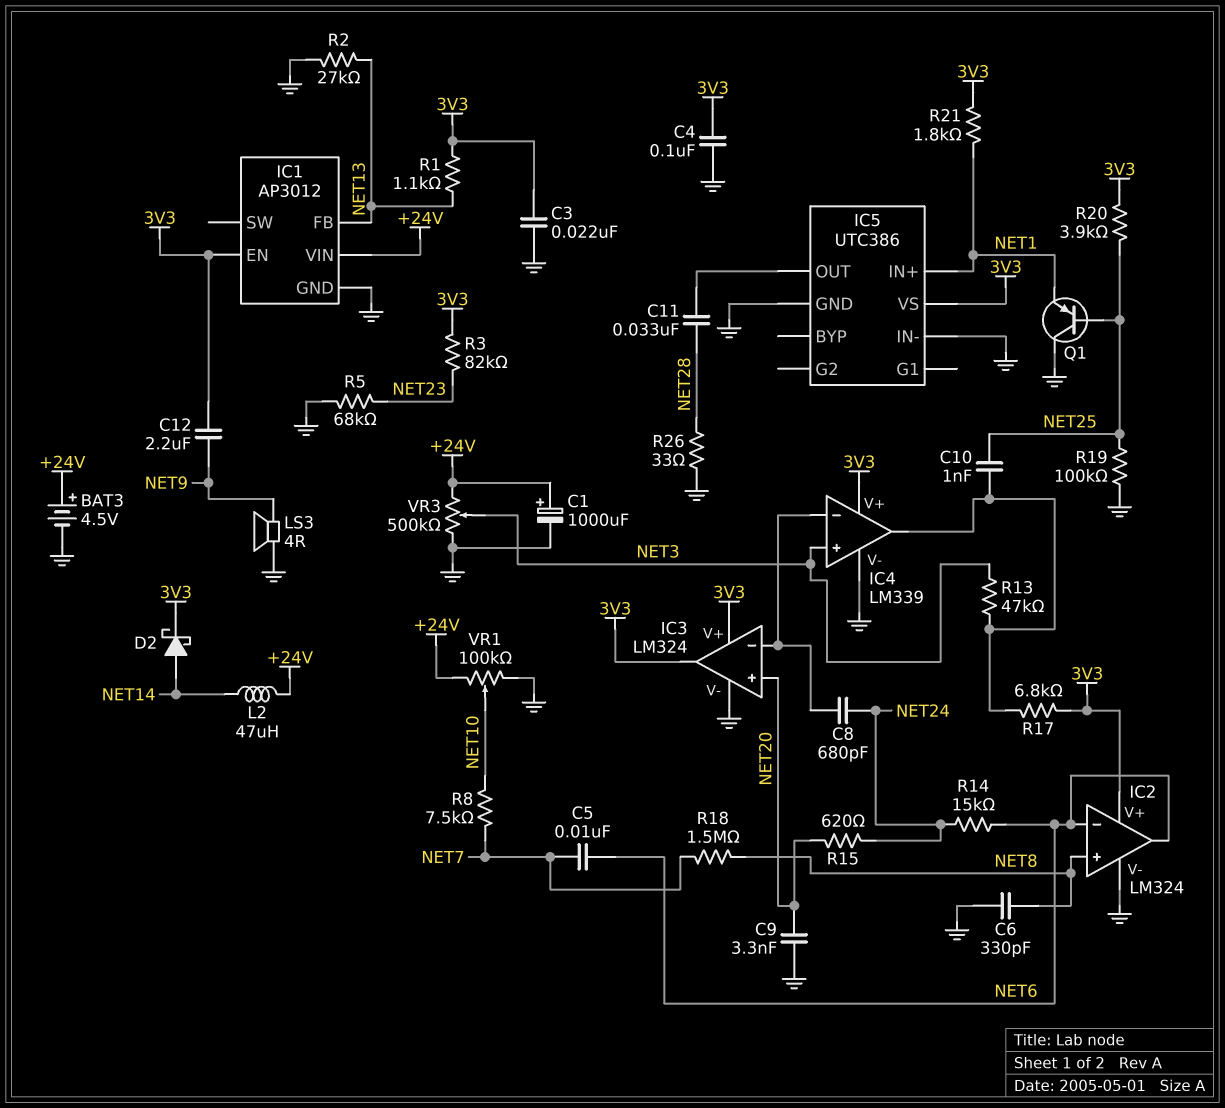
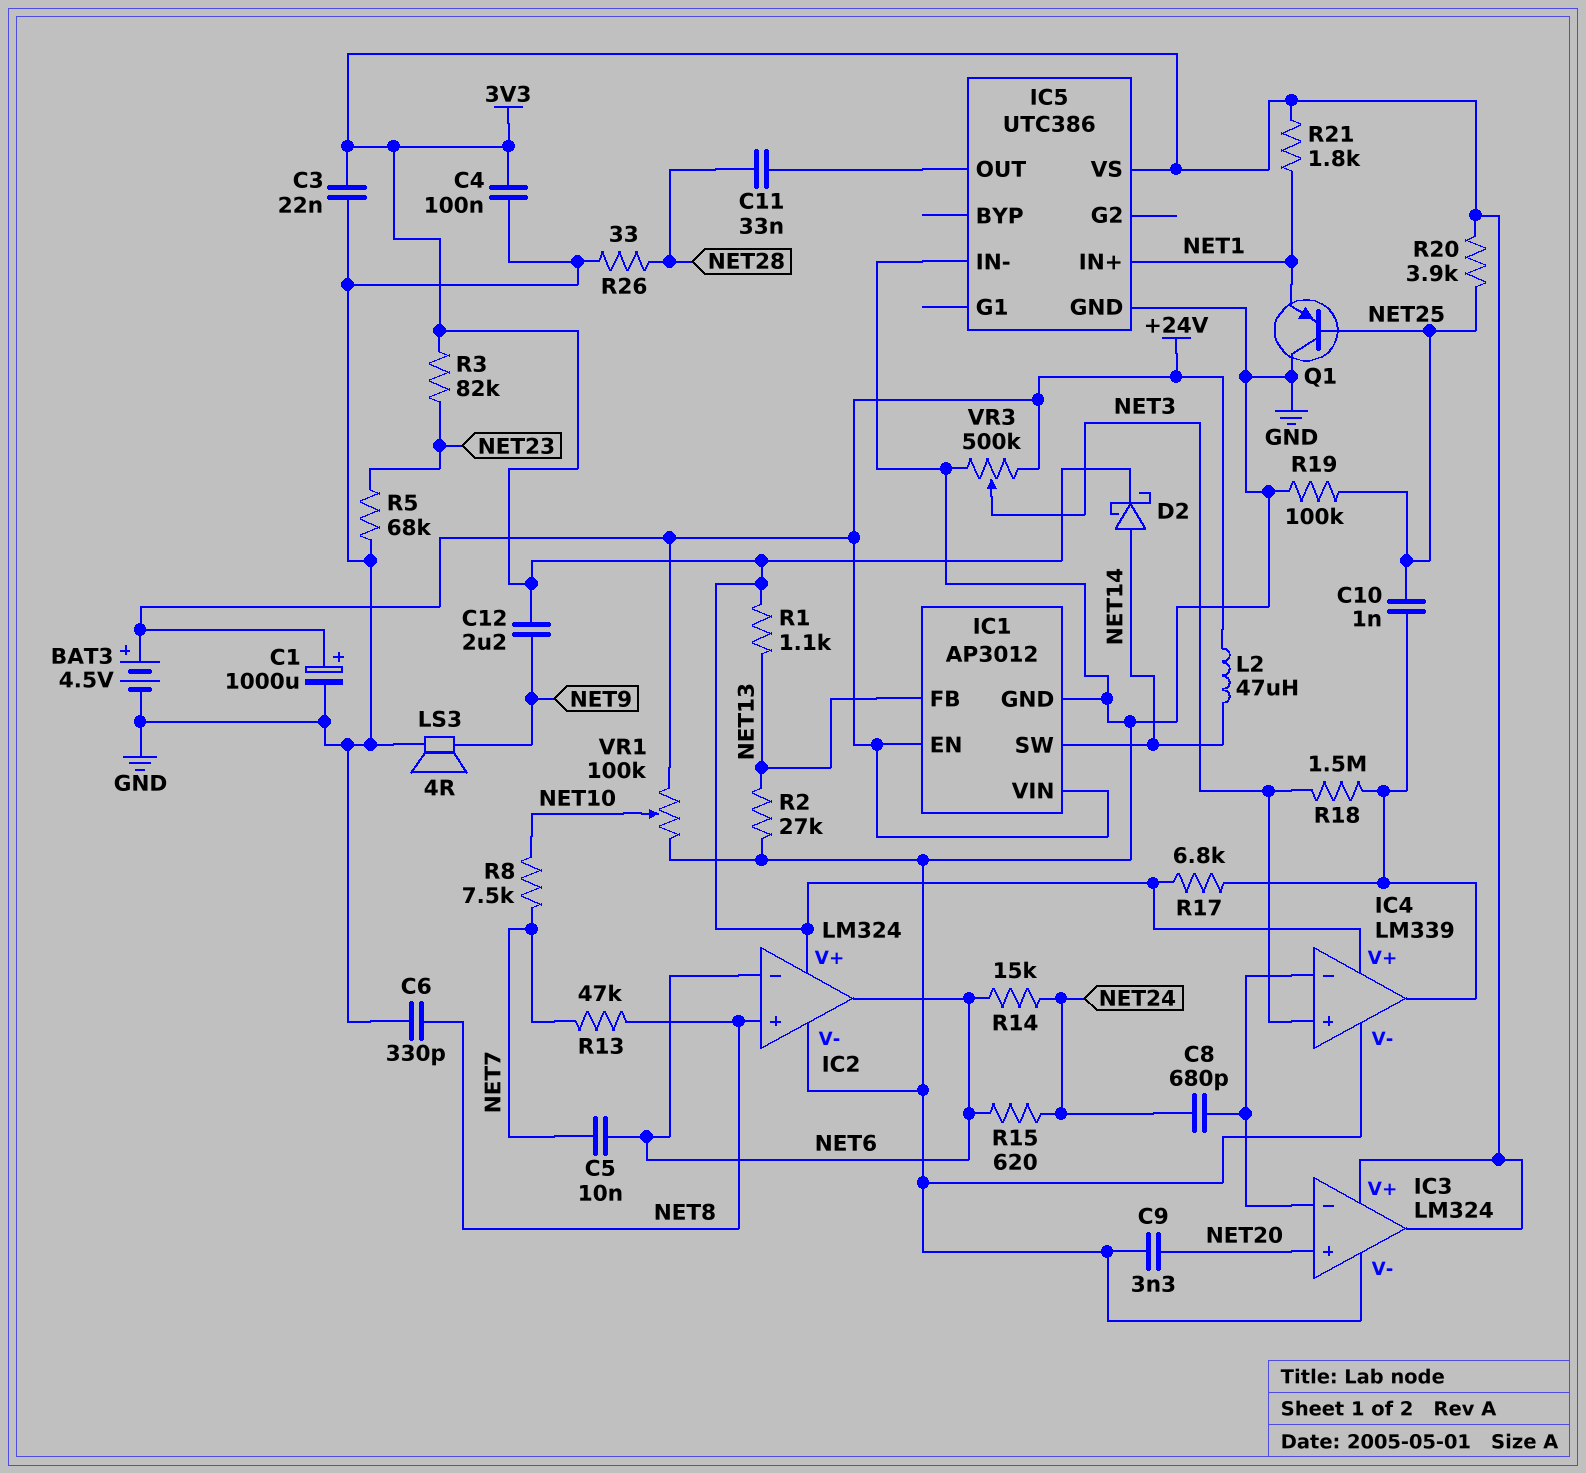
IC1 pin EN: 3V3 -> +24V
IC1 pin SW: none -> NET14
R13: 47k (IC4/out, NET3) -> 47k (NET7, NET8)
R15: 620 (NET20, NET24) -> 620 (NET6, NET24)
R18: 1.5M (NET7, NET8) -> 1.5M (IC4/out, NET3)

